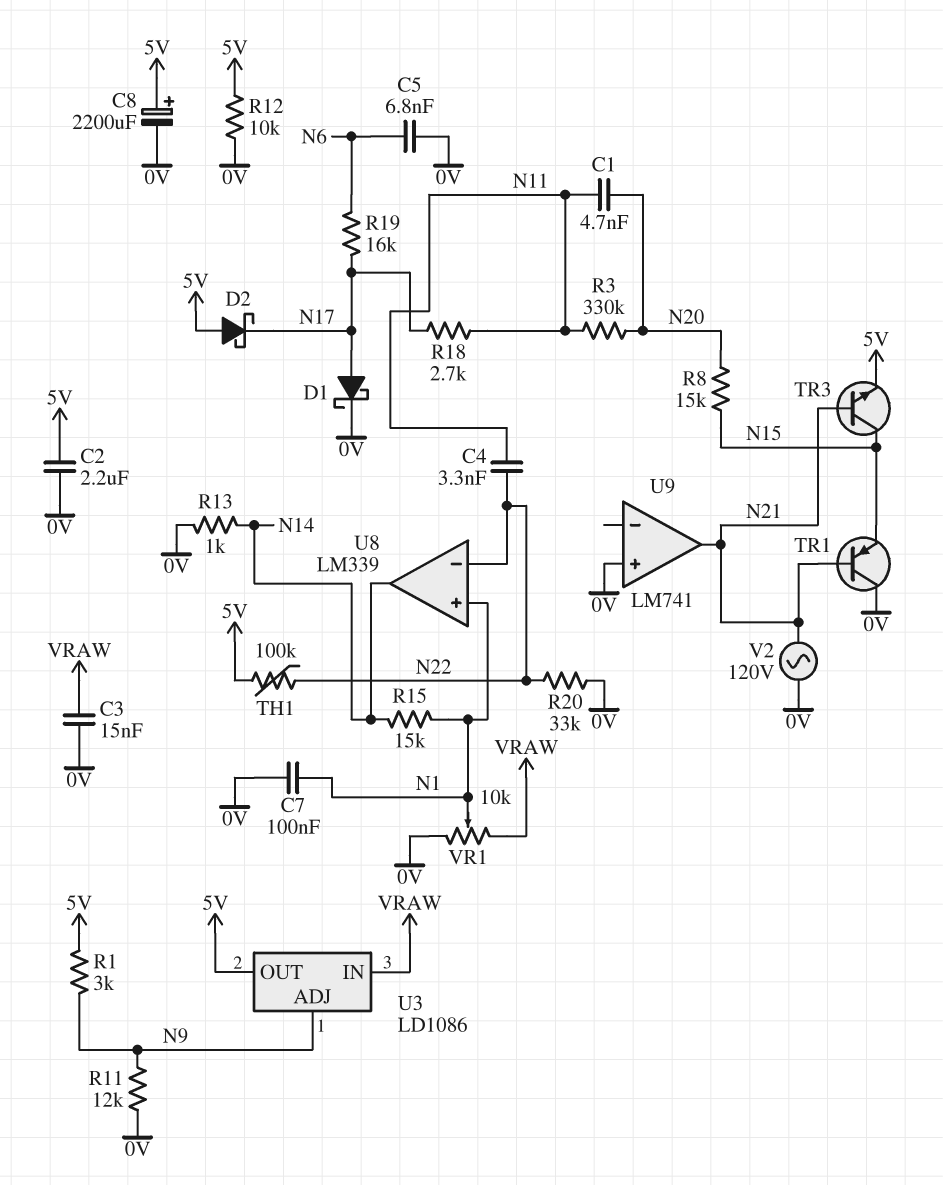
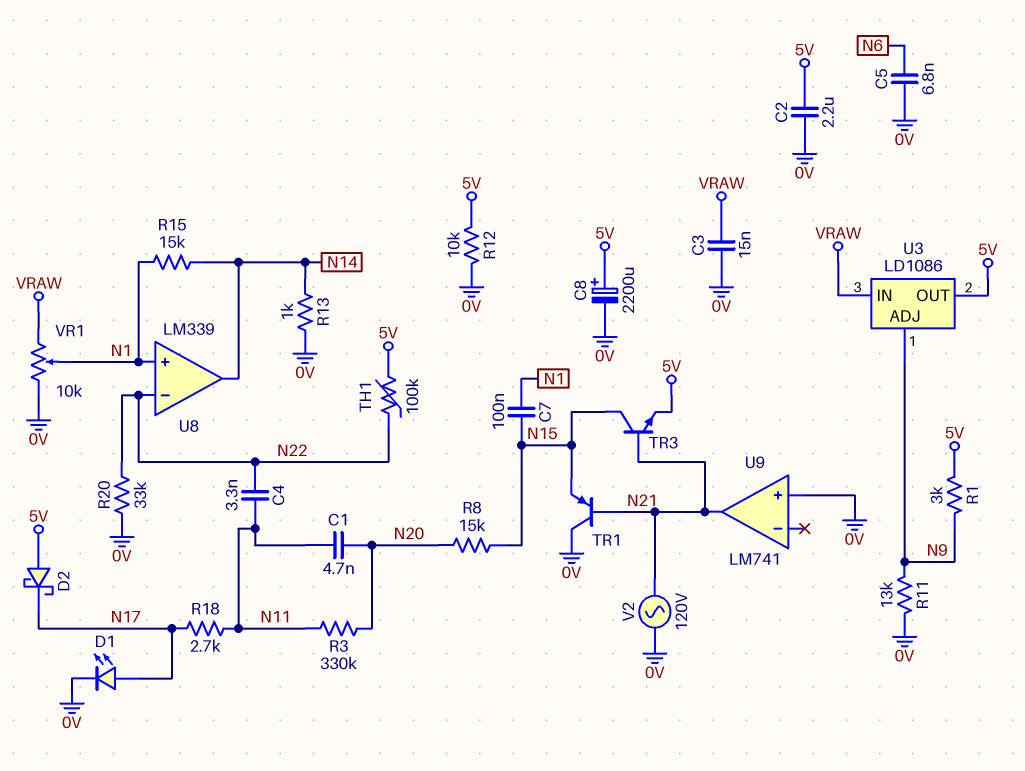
C7: 100nF (0V, N1) -> 100nF (N1, N15)
D1: schottky (A N17, K 0V) -> LED (A N17, K 0V)
R11: 12k (0V, N9) -> 13k (0V, N9)
R19: 16k (N6, N17) -> none

